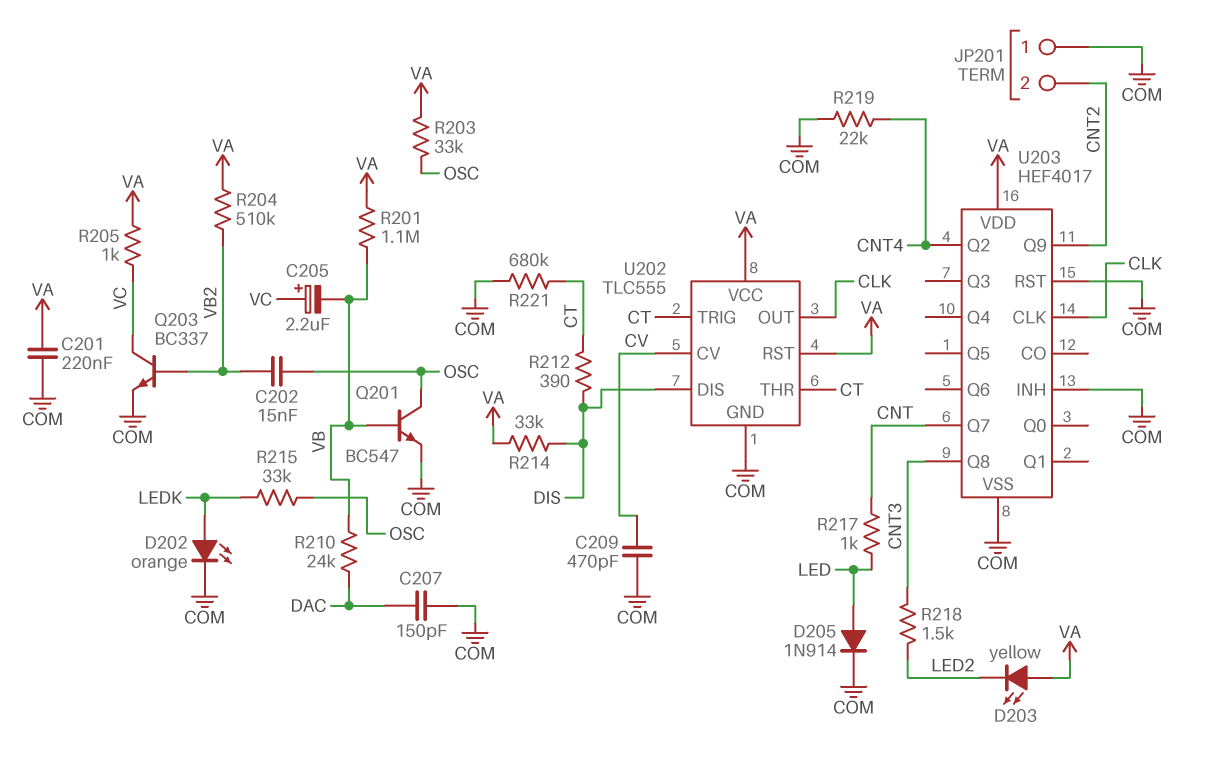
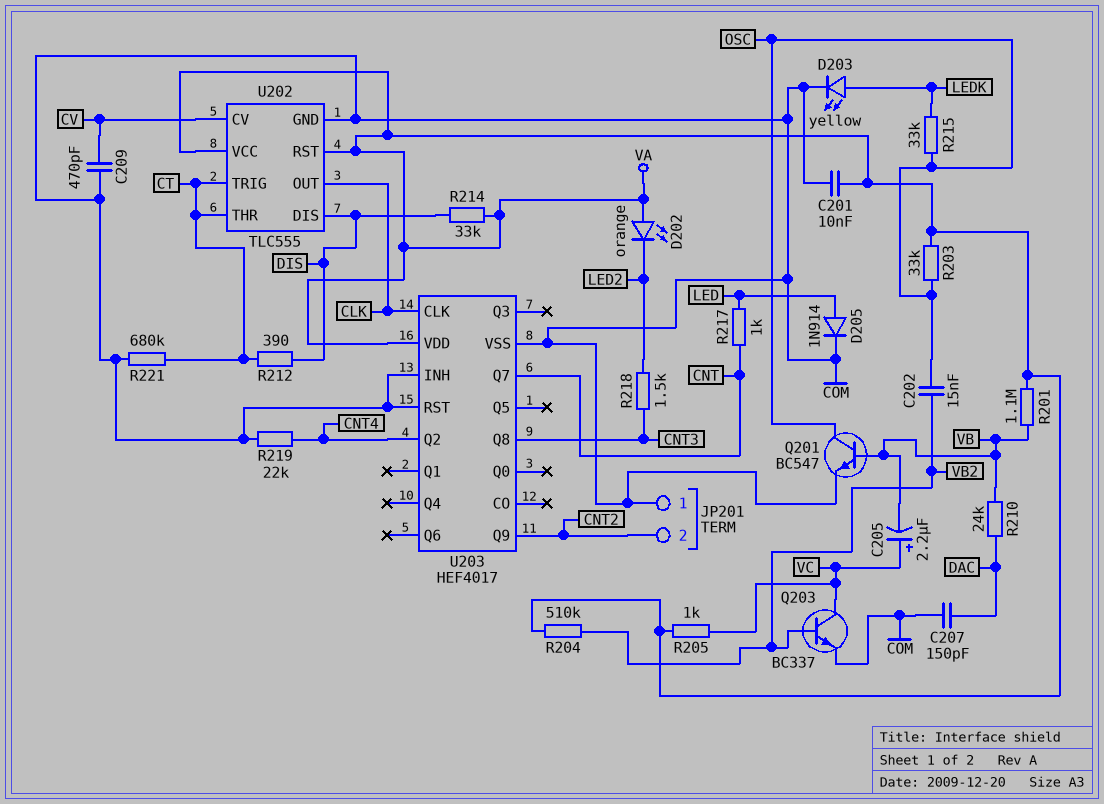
C201: 220nF (COM, VA) -> 10nF (COM, VA)
D202: LED orange (A LEDK, K COM) -> LED orange (A VA, K LED2)
D203: LED yellow (A VA, K LED2) -> LED yellow (A LEDK, K COM)

